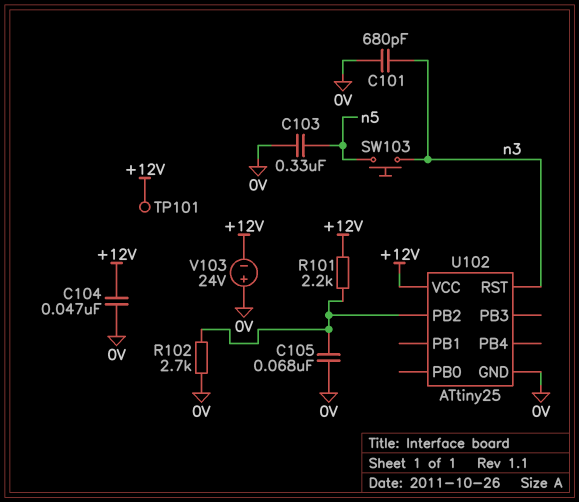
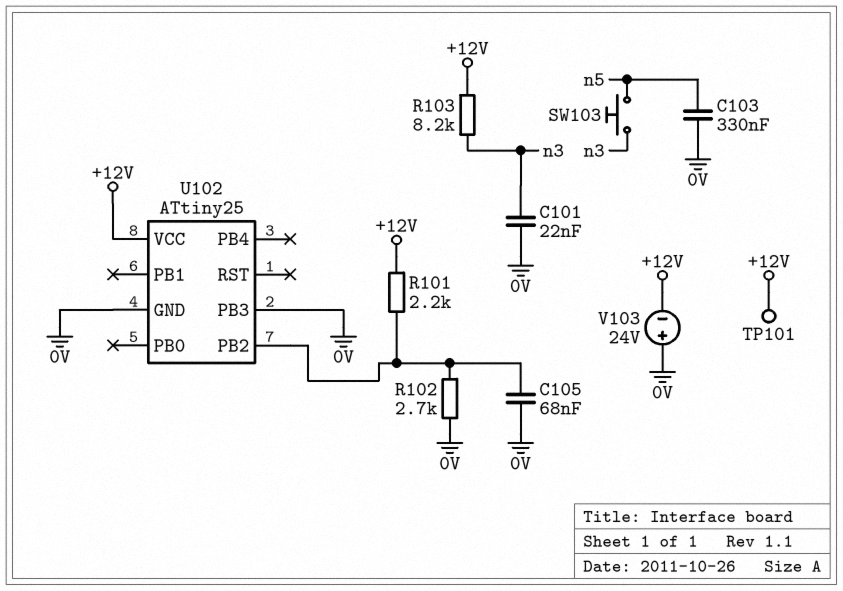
C101: 680pF (0V, n3) -> 22nF (0V, n3)
C104: 47nF (+12V, 0V) -> none
R103: none -> 8.2k (+12V, n3)
U102 pin PB3: none -> 0V
U102 pin RST: n3 -> none

